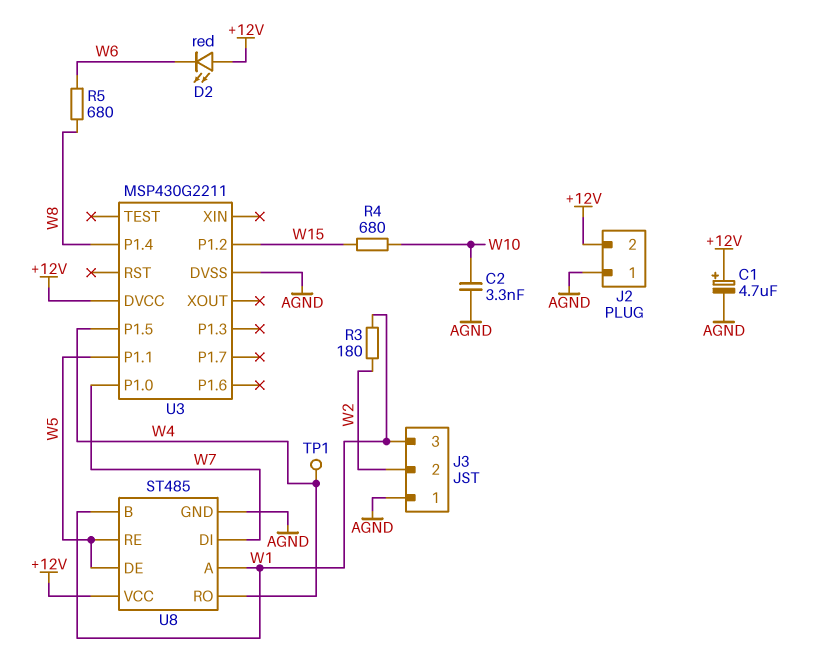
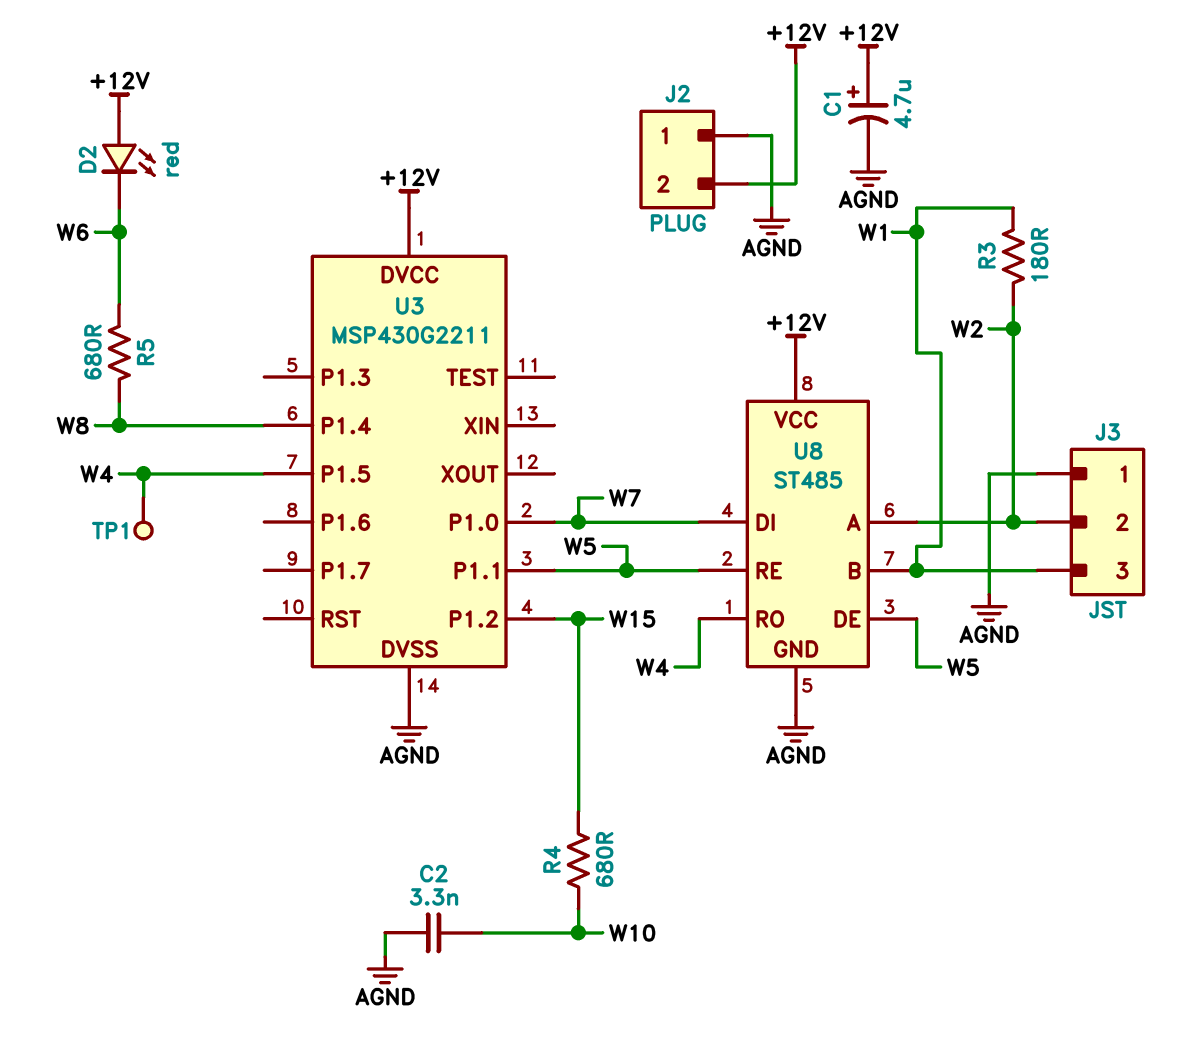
U8 pin A: W1 -> W2

